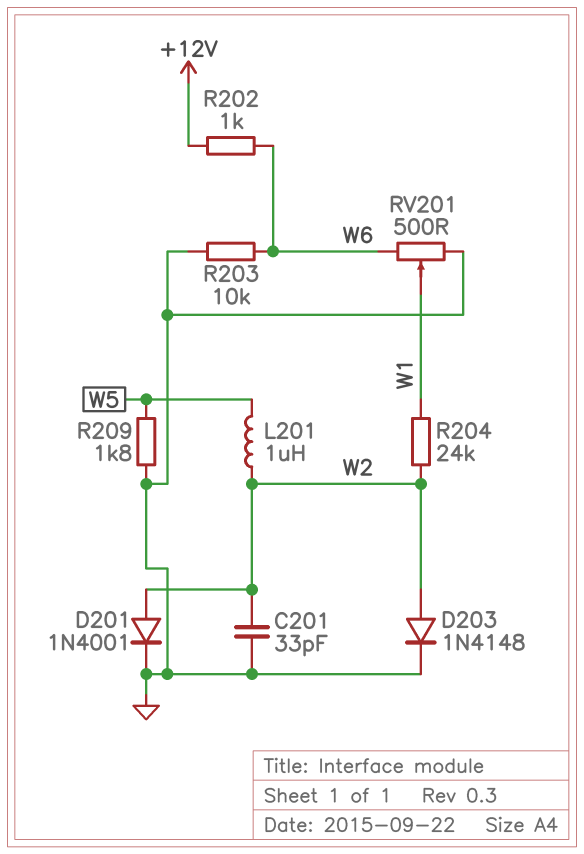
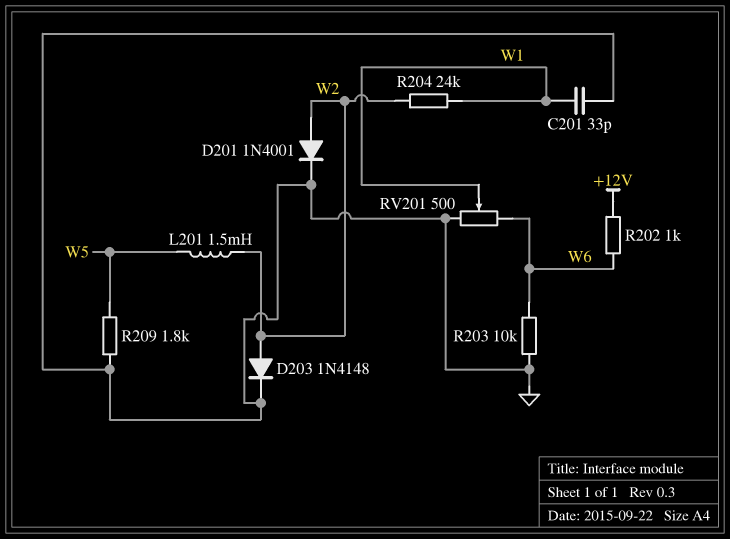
C201: 33pF (GND, W2) -> 33pF (GND, W1)
L201: 1uH (W2, W5) -> 1.5mH (W2, W5)

